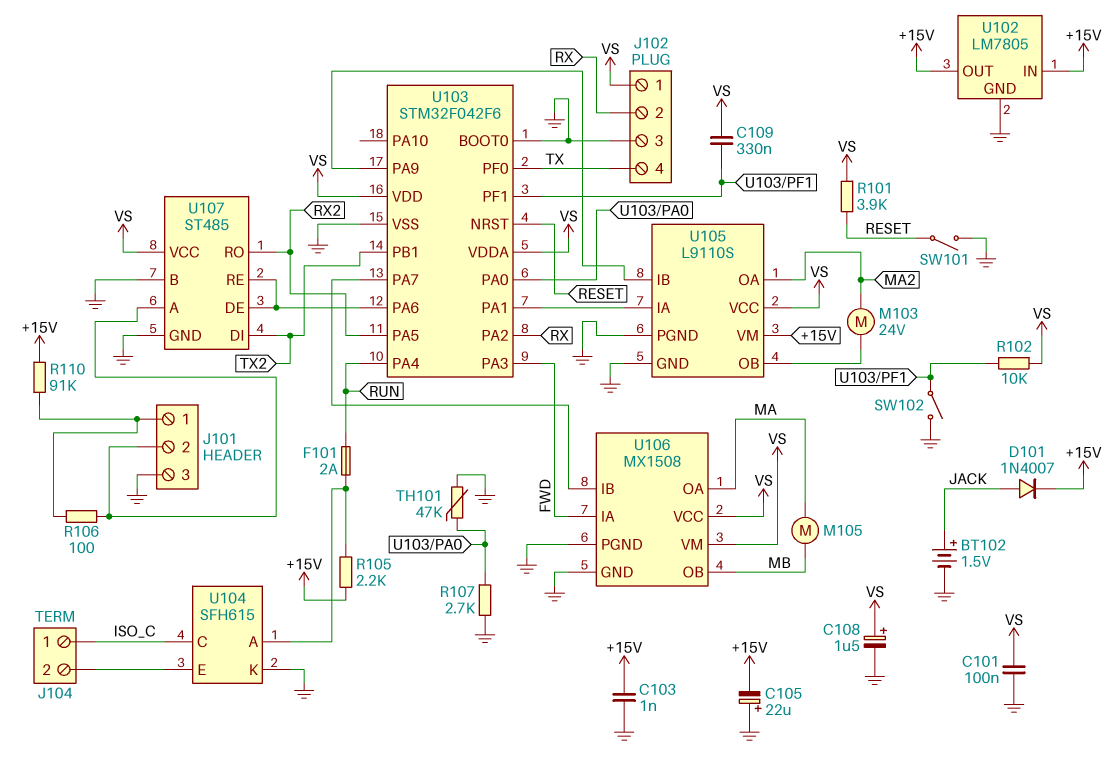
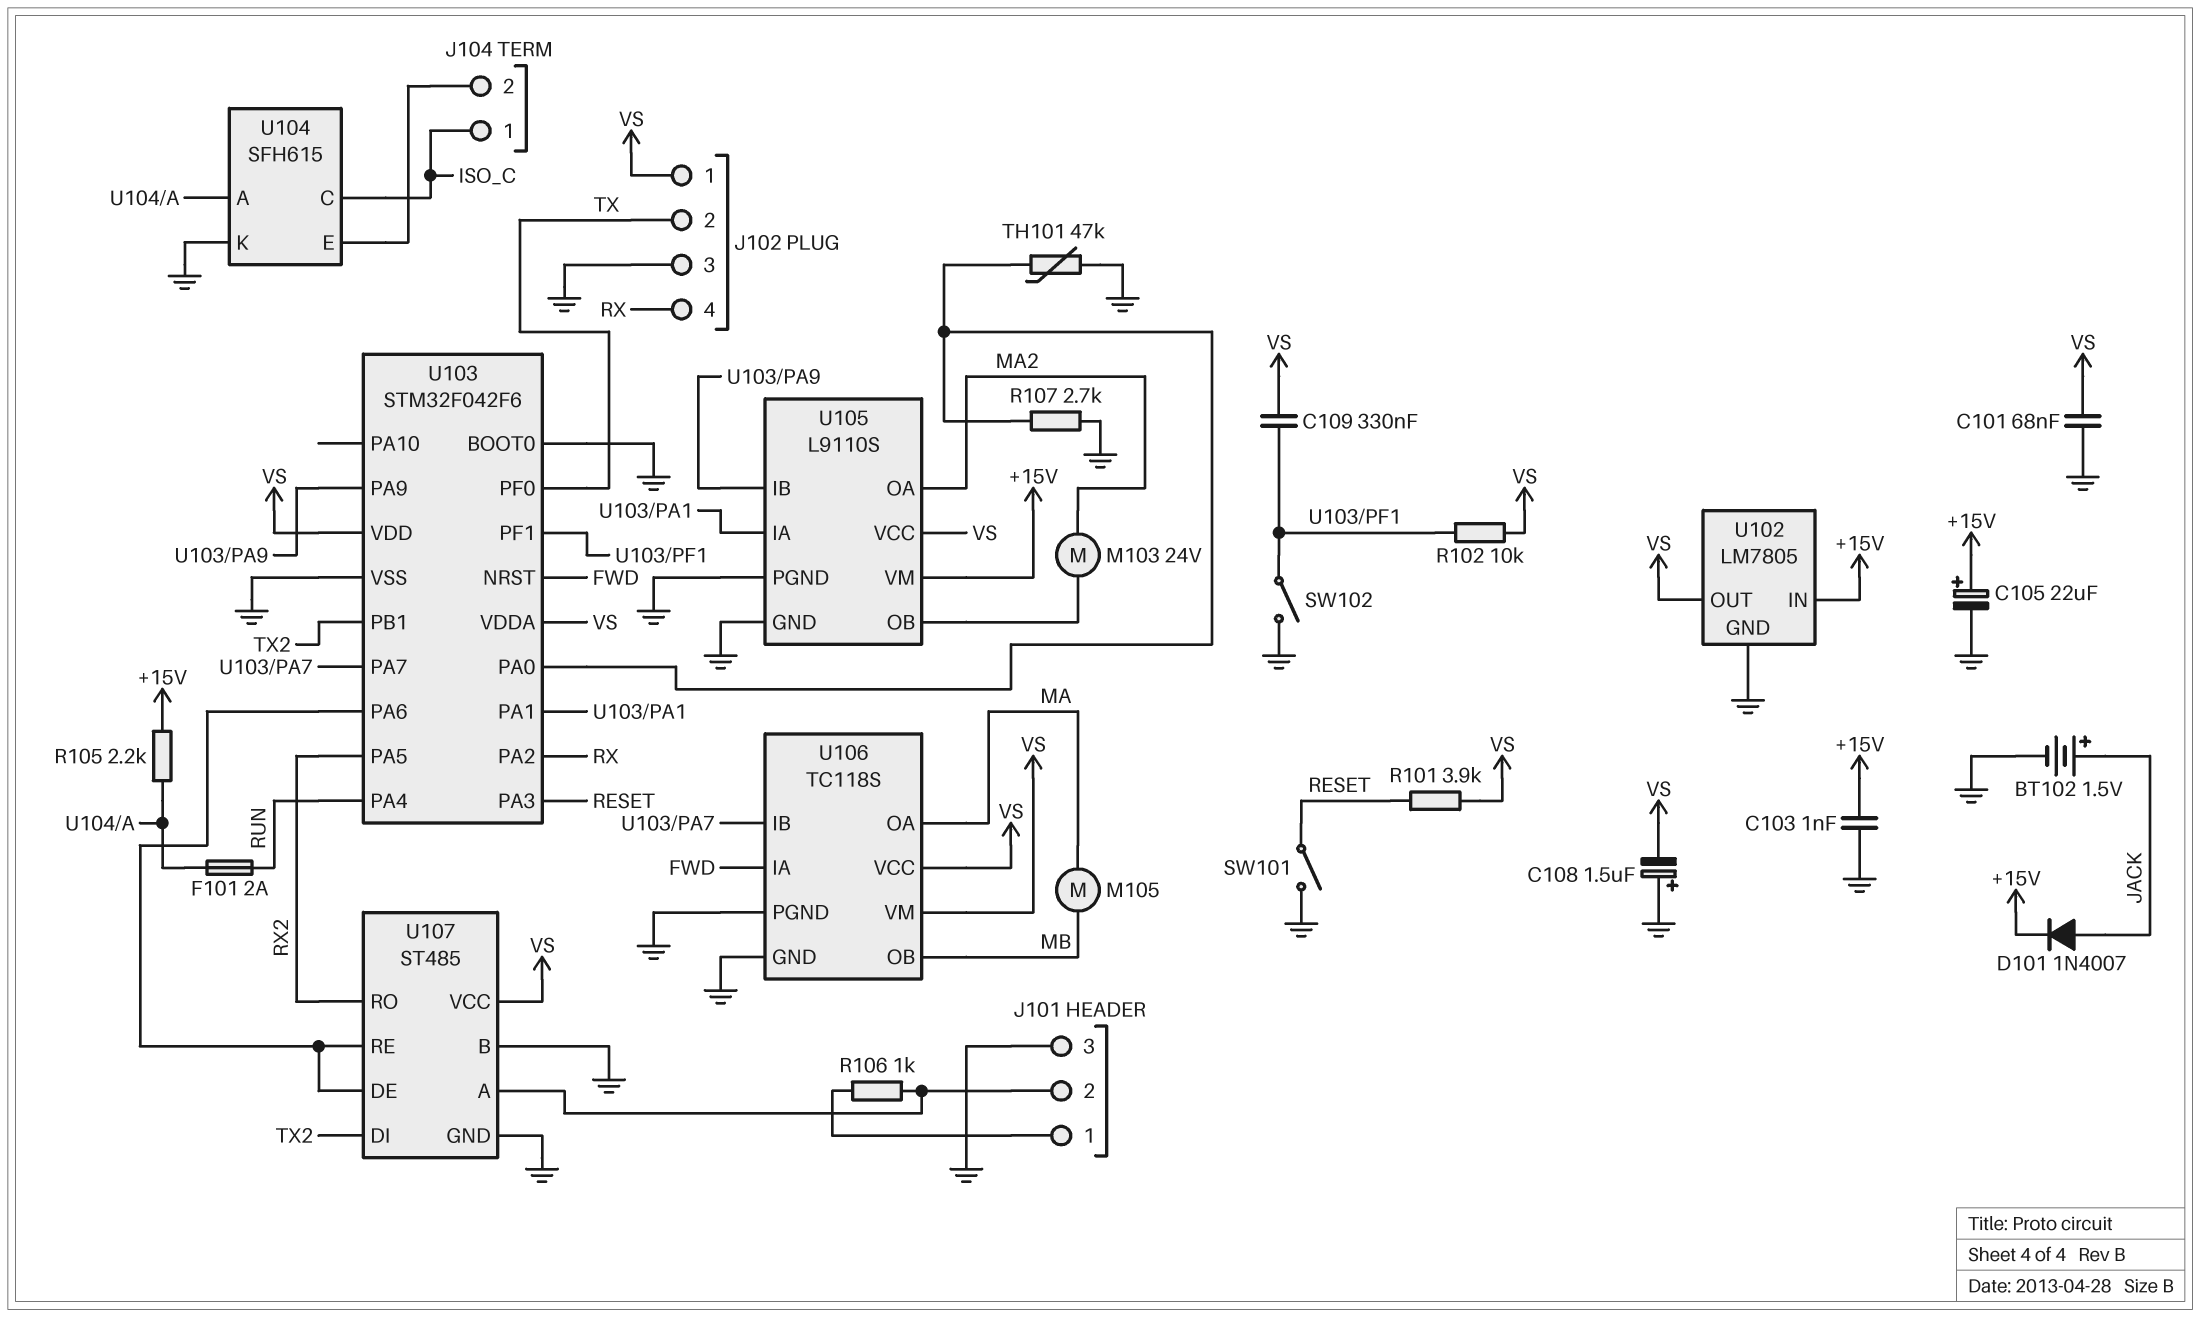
C101: 100nF (GND, VS) -> 68nF (GND, VS)
C105: 22uF (plus GND, minus +15V) -> 22uF (plus +15V, minus GND)
C108: 1.5uF (plus VS, minus GND) -> 1.5uF (plus GND, minus VS)
J102 pin 2: RX -> TX
J102 pin 4: TX -> RX
R106: 100 (J101/1, J101/2) -> 1k (J101/1, J101/2)
R110: 91k (+15V, J101/1) -> none
U102 pin OUT: +15V -> VS
U103 pin NRST: RESET -> FWD
U103 pin PA3: FWD -> RESET
U106: MX1508 -> TC118S

